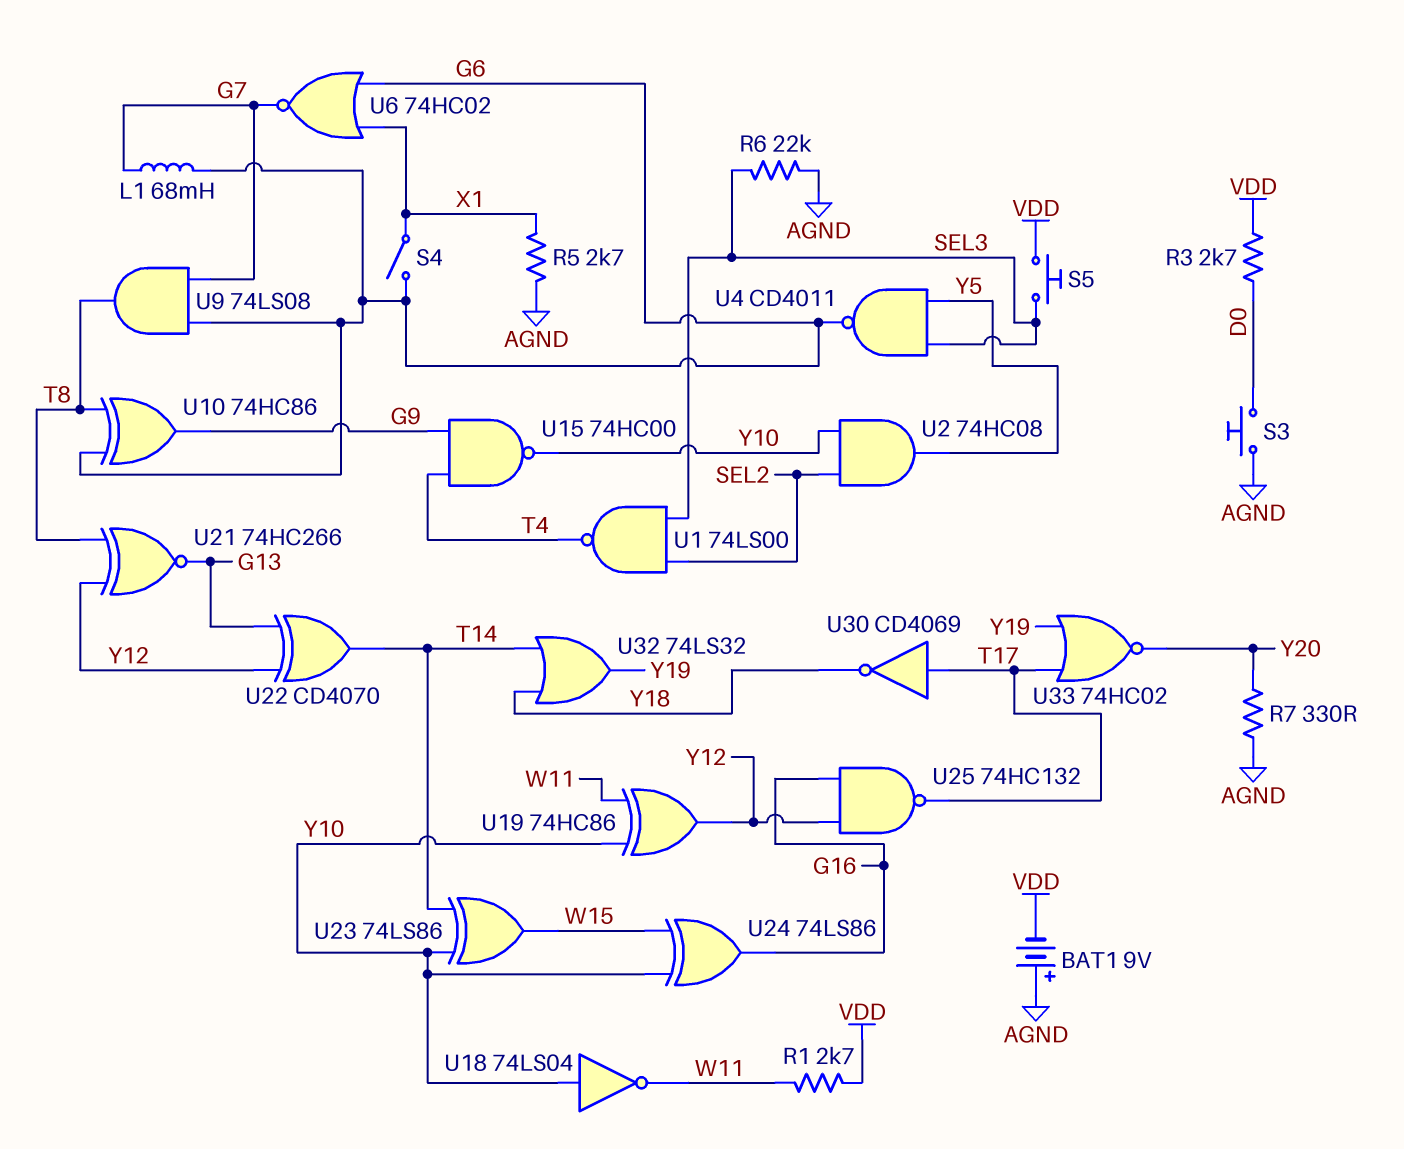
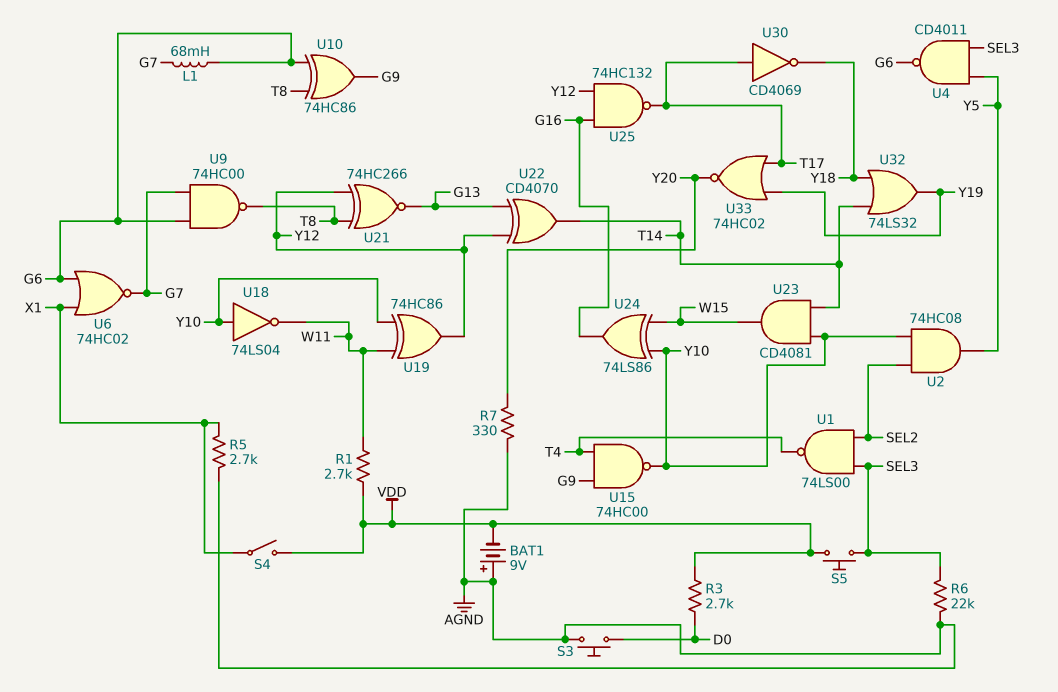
S4: switch (G6, X1) -> switch (VDD, X1)
U9: AND 74LS08 (in G6, in G7, out T8) -> NAND 74HC00 (in G6, in G7, out T8)
U23: XOR 74LS86 (in T14, in Y10, out W15) -> AND CD4081 (in T14, in Y10, out W15)

